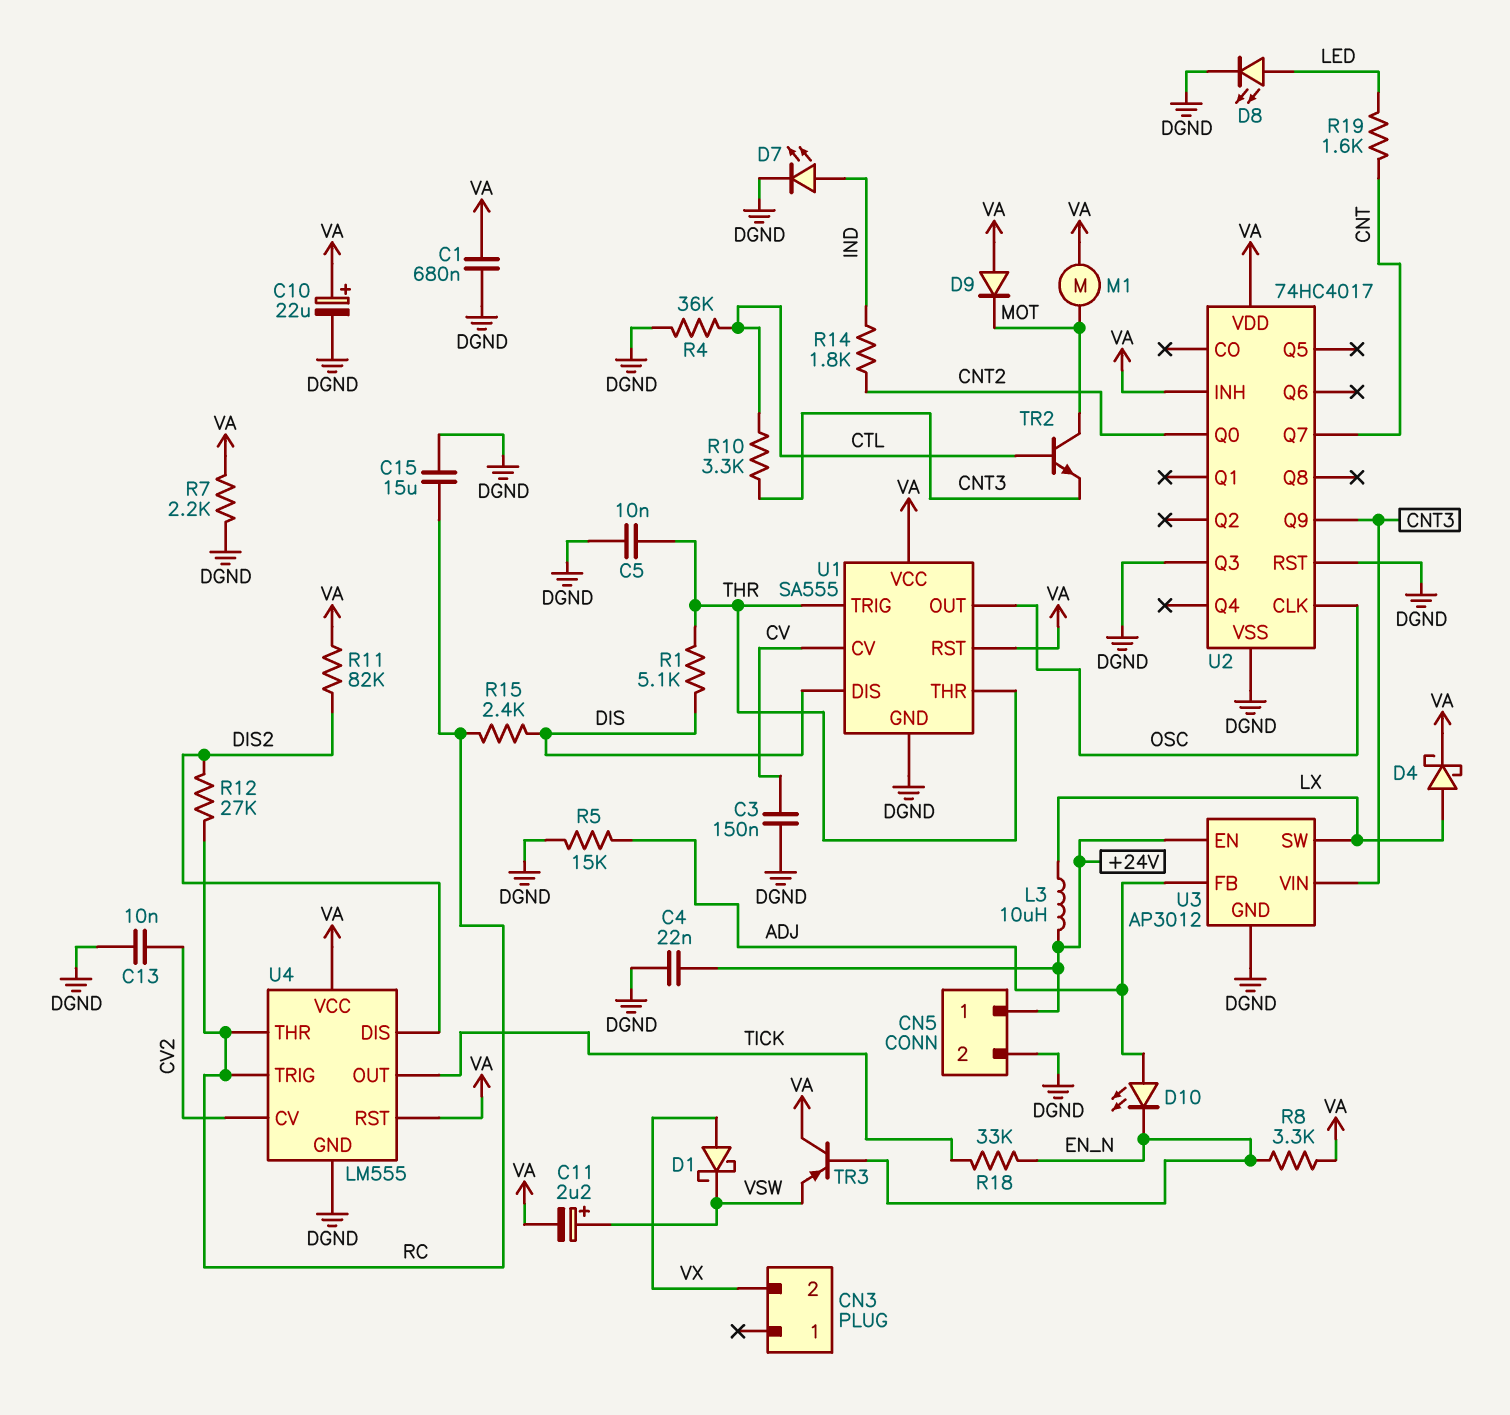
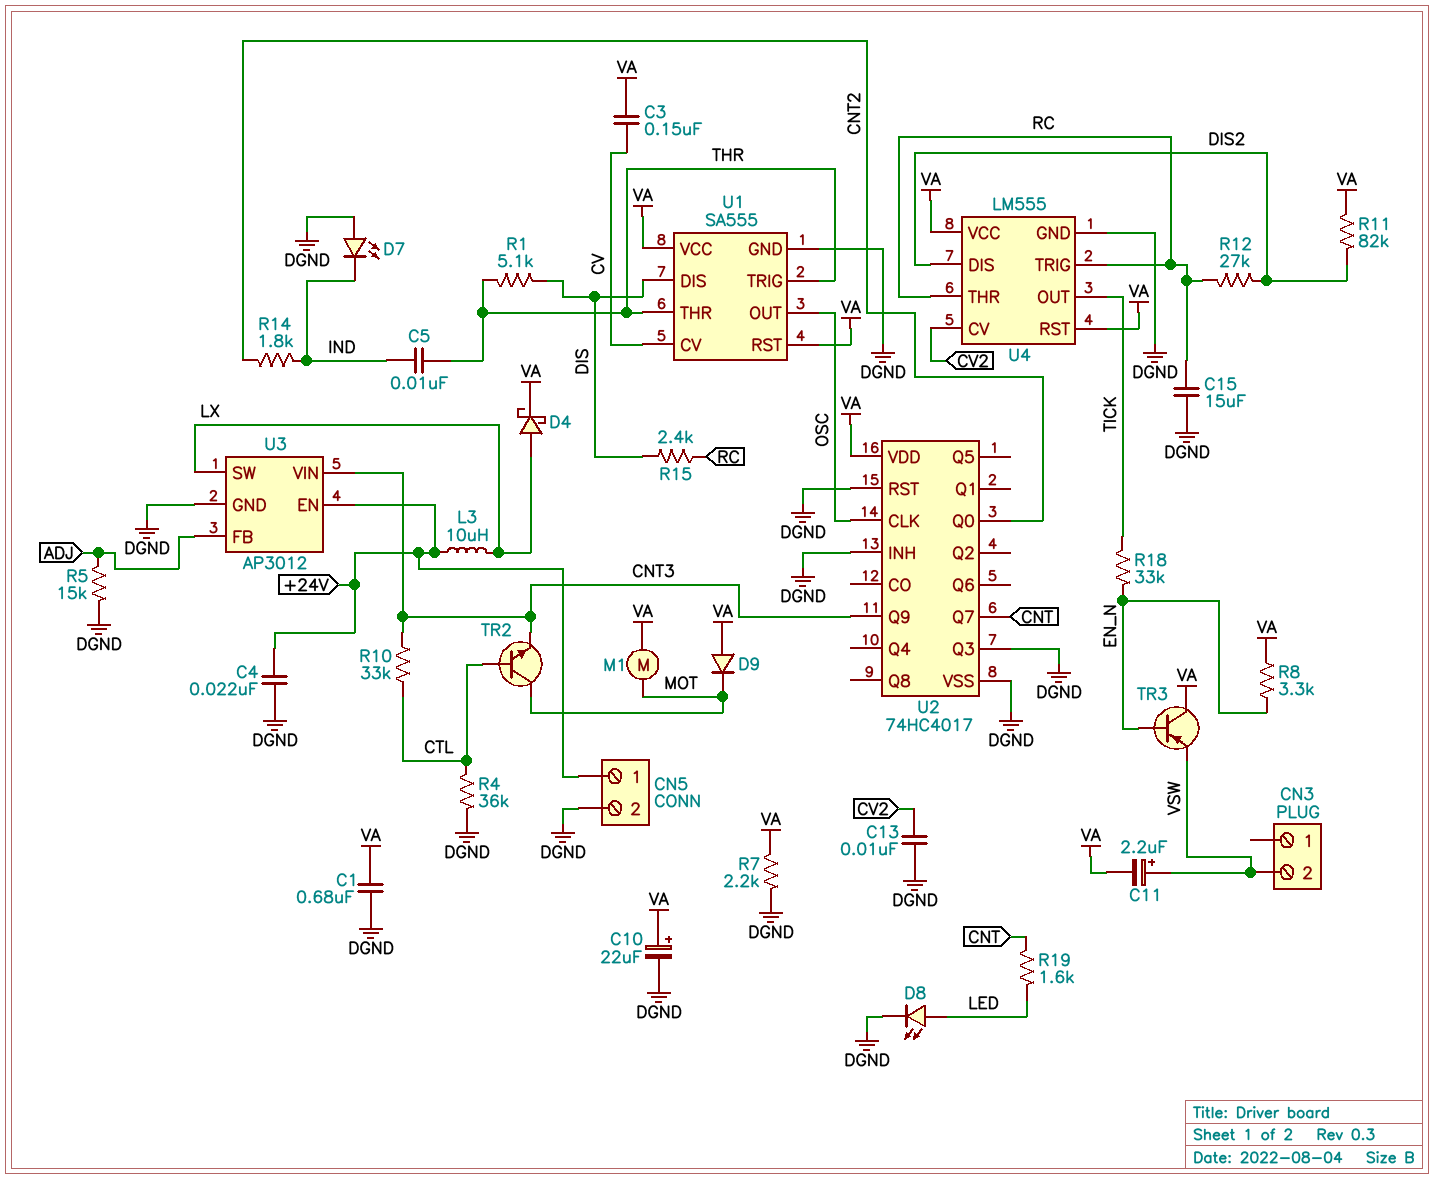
C3: 150nF (CV, DGND) -> 150nF (CV, VA)
C5: 10nF (DGND, THR) -> 10nF (IND, THR)
CN3 pin 2: VX -> VSW
D1: schottky (A VX, K VSW) -> none
D7: LED (A IND, K DGND) -> LED (A DGND, K IND)
D10: LED (A ADJ, K EN_N) -> none
R10: 3.3k (CNT3, CTL) -> 33k (CNT3, CTL)
U2 pin INH: VA -> DGND

